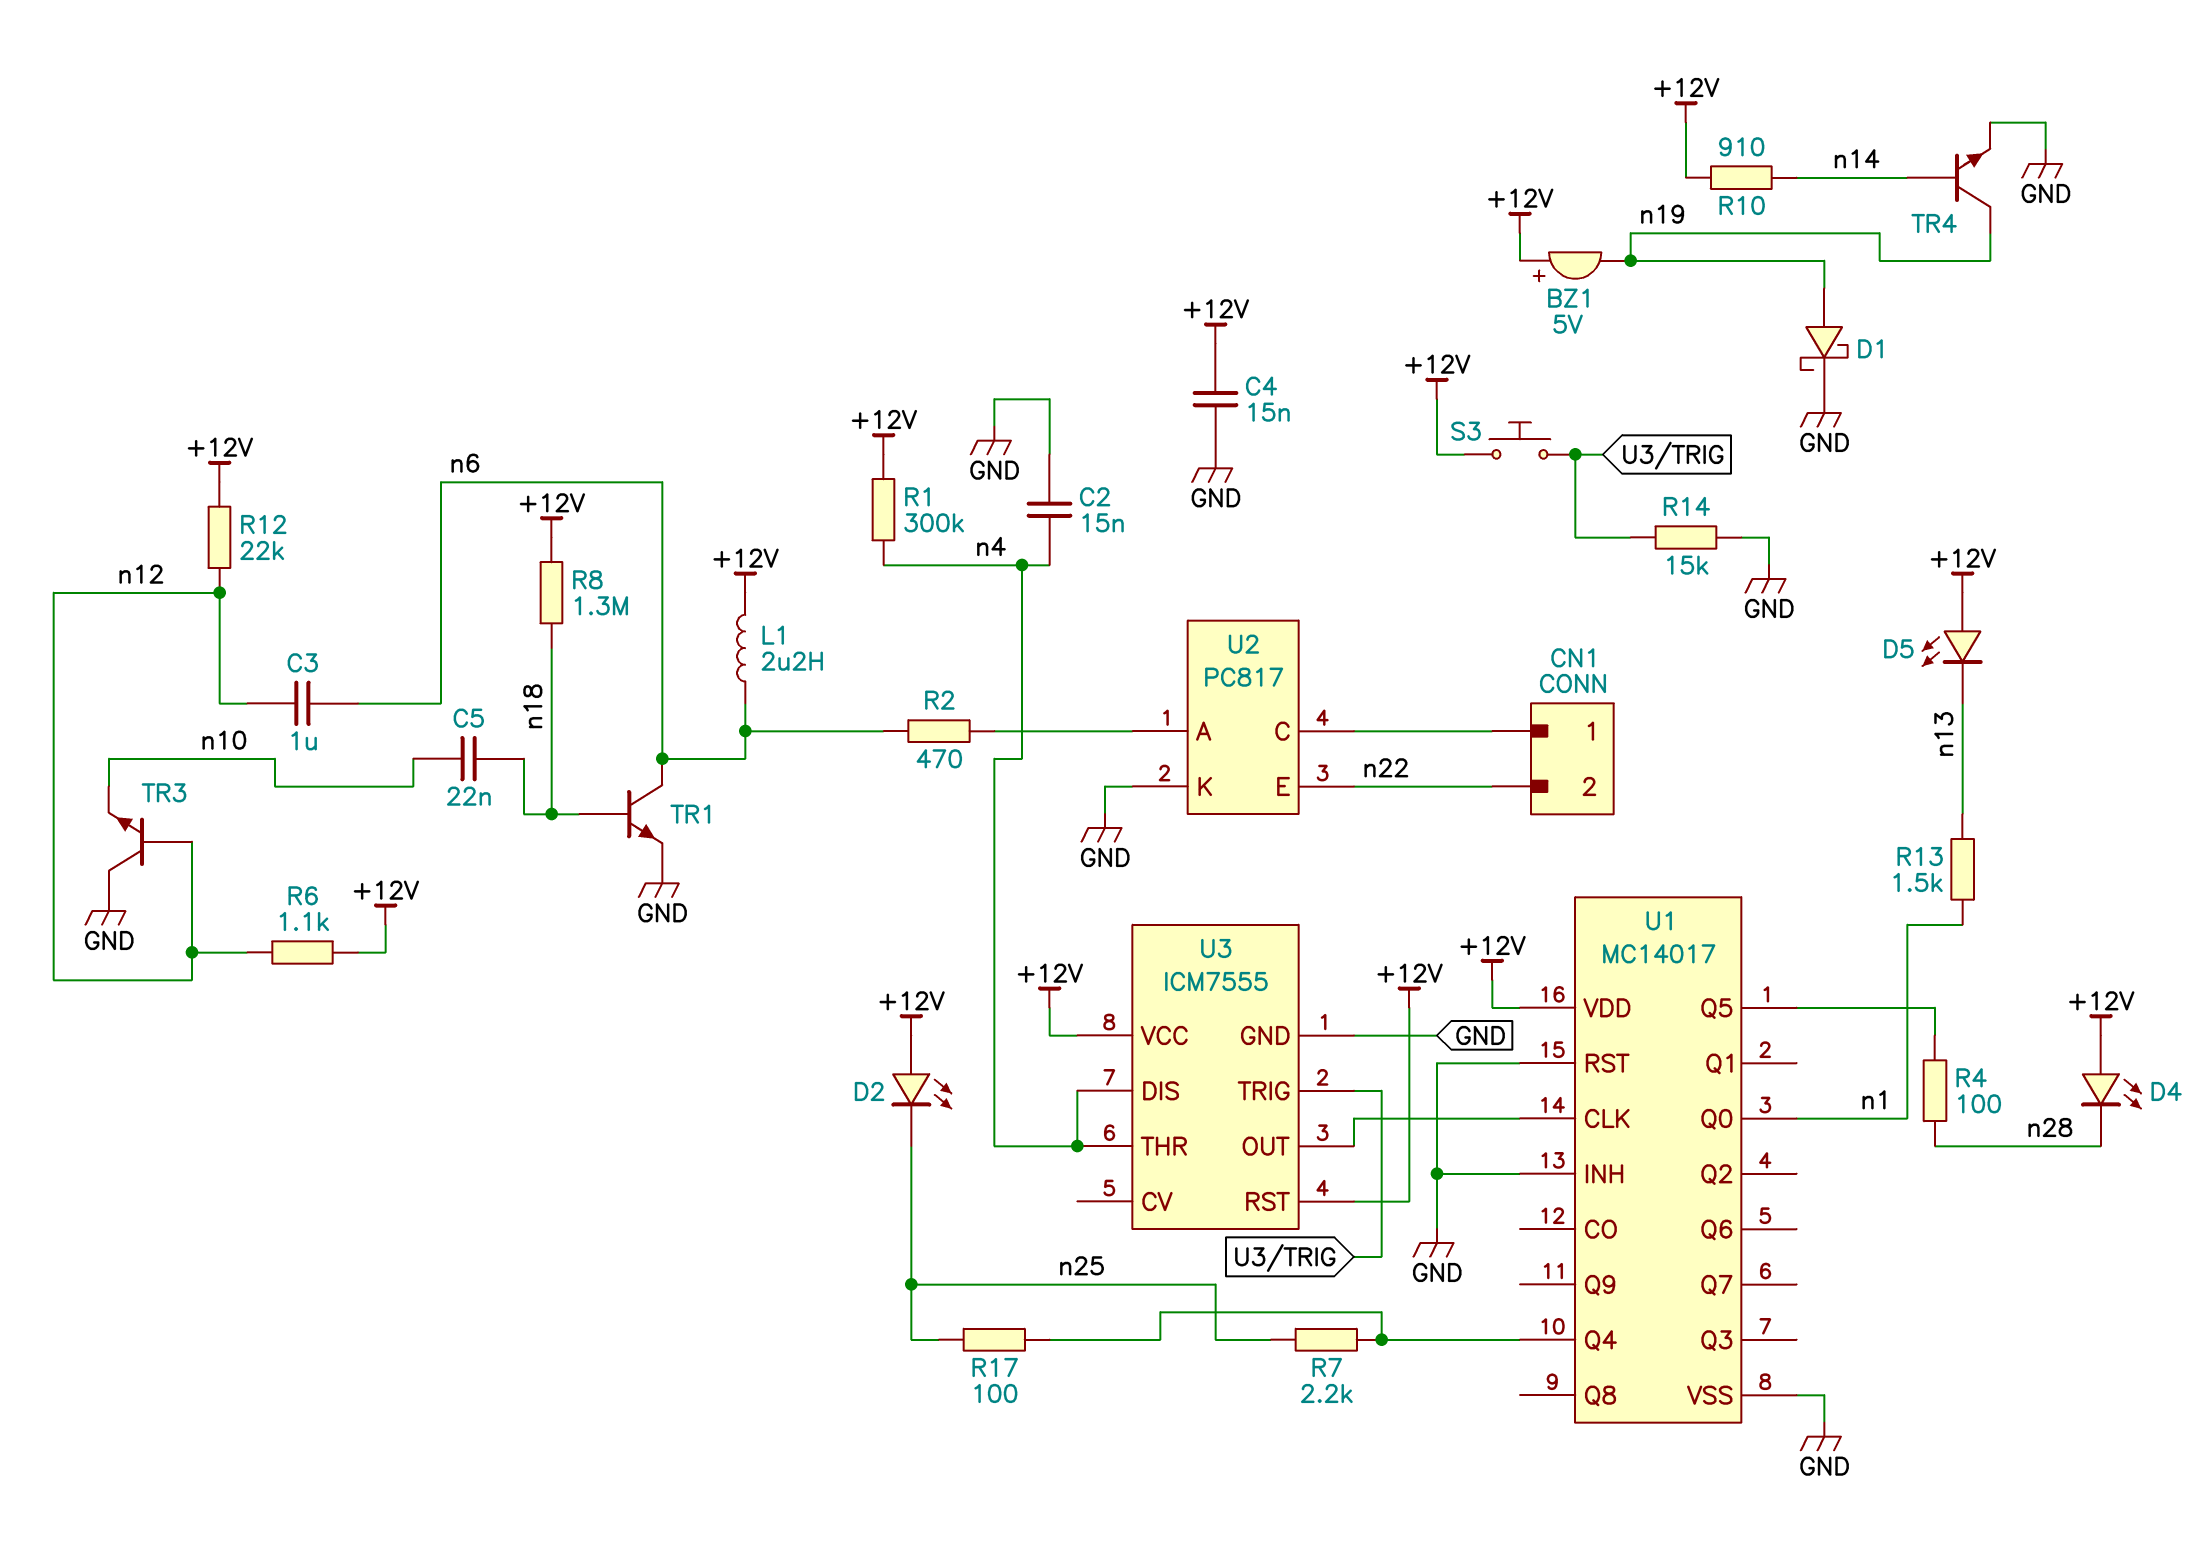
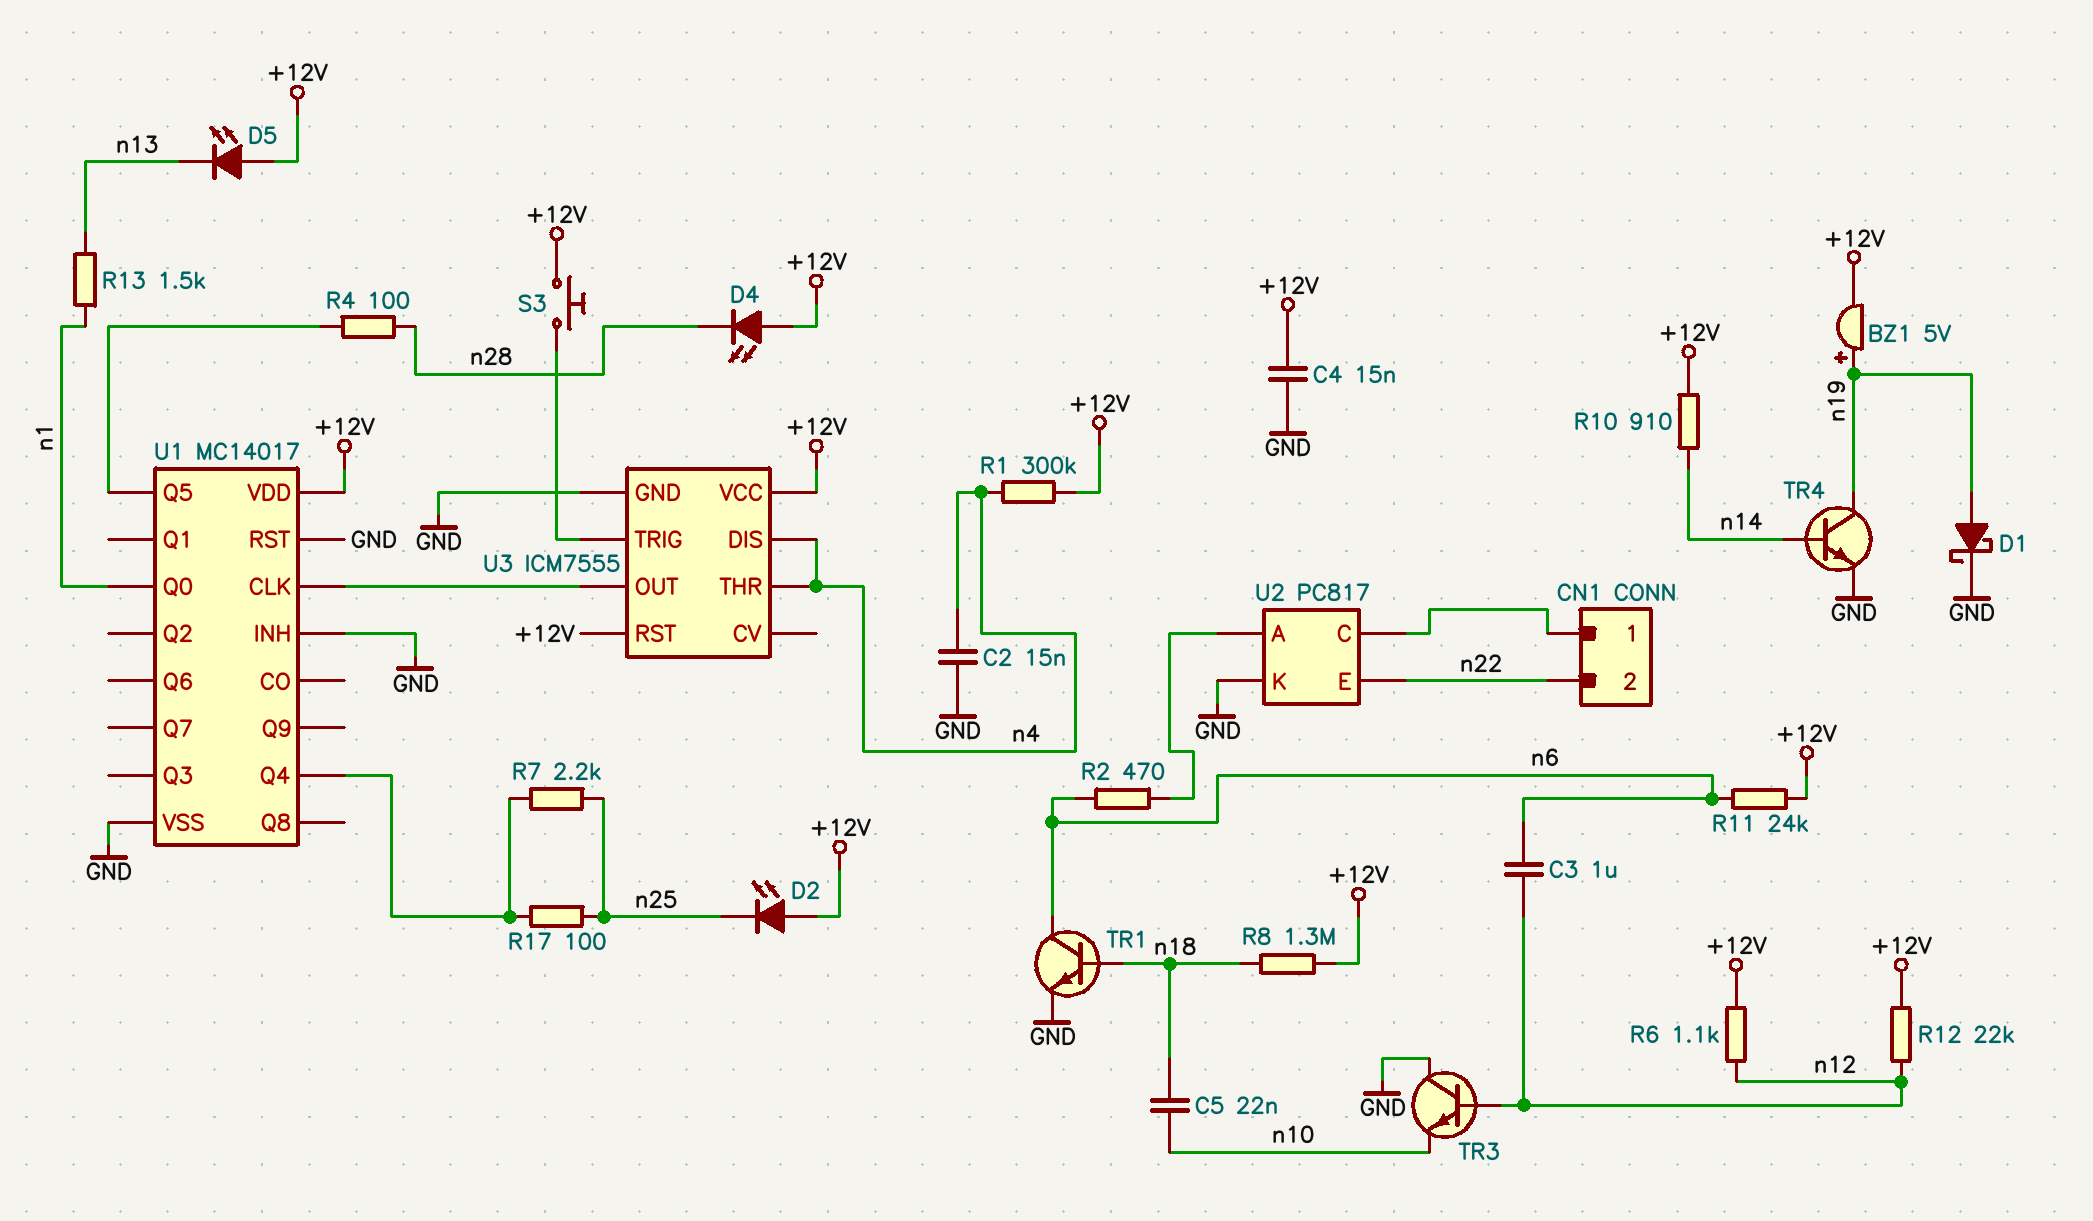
BZ1: buzzer 5V (plus +12V, minus n19) -> buzzer 5V (plus n19, minus +12V)
L1: 2.2uH (+12V, n6) -> none
R11: none -> 24k (+12V, n6)
R14: 15k (GND, U3/TRIG) -> none

